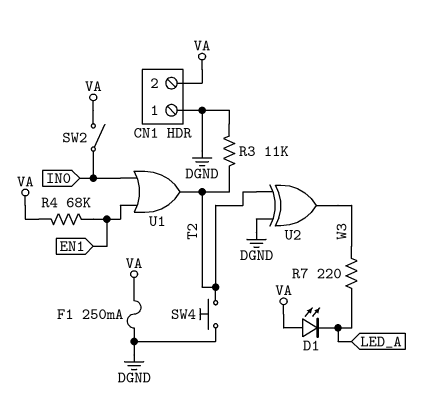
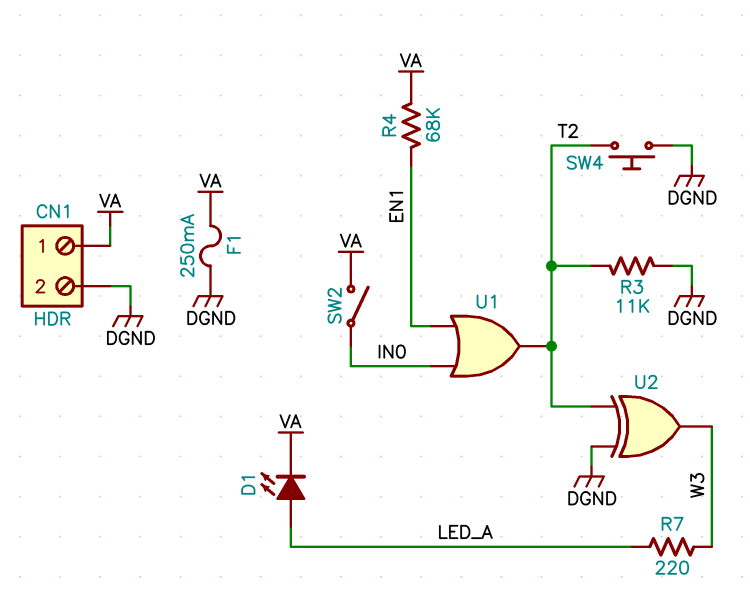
CN1 pin 1: DGND -> VA
CN1 pin 2: VA -> DGND
D1: LED (A VA, K LED_A) -> LED (A LED_A, K VA)

